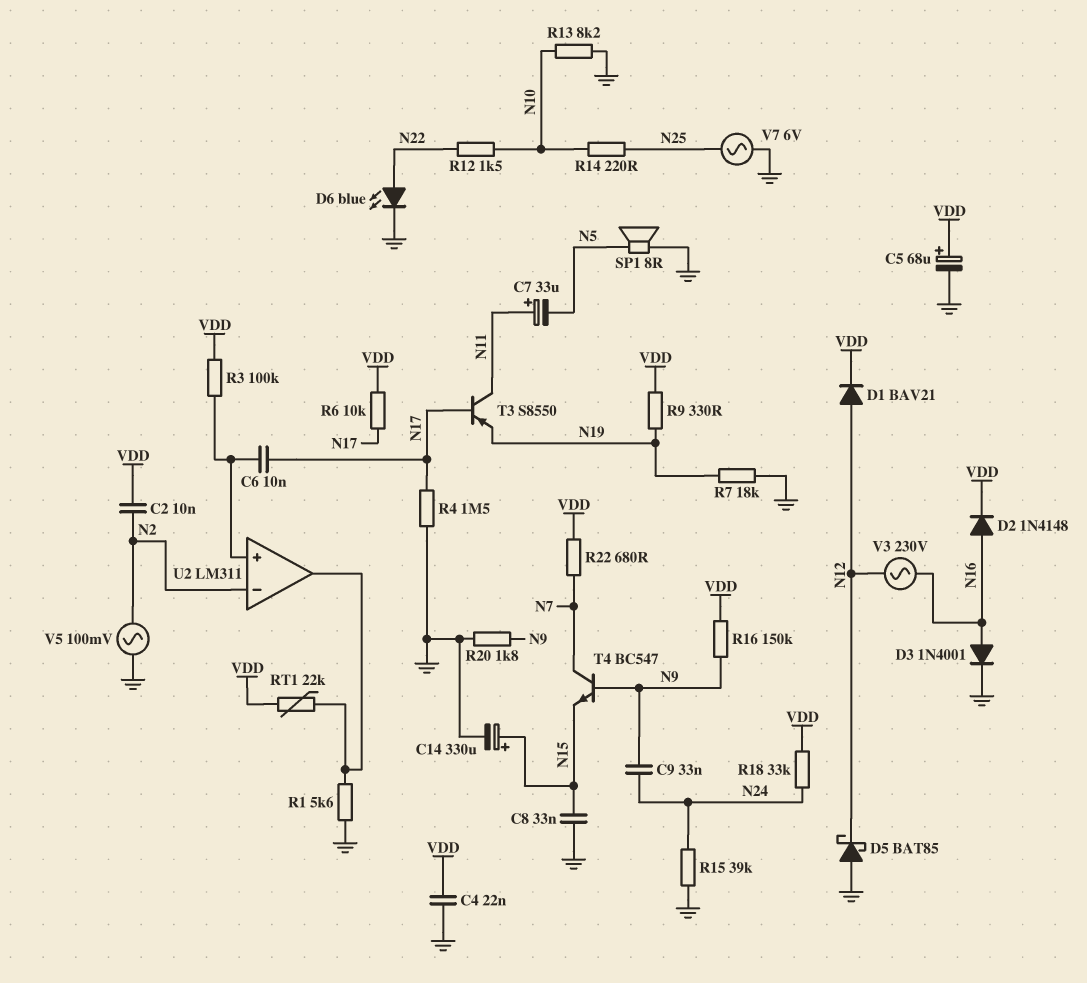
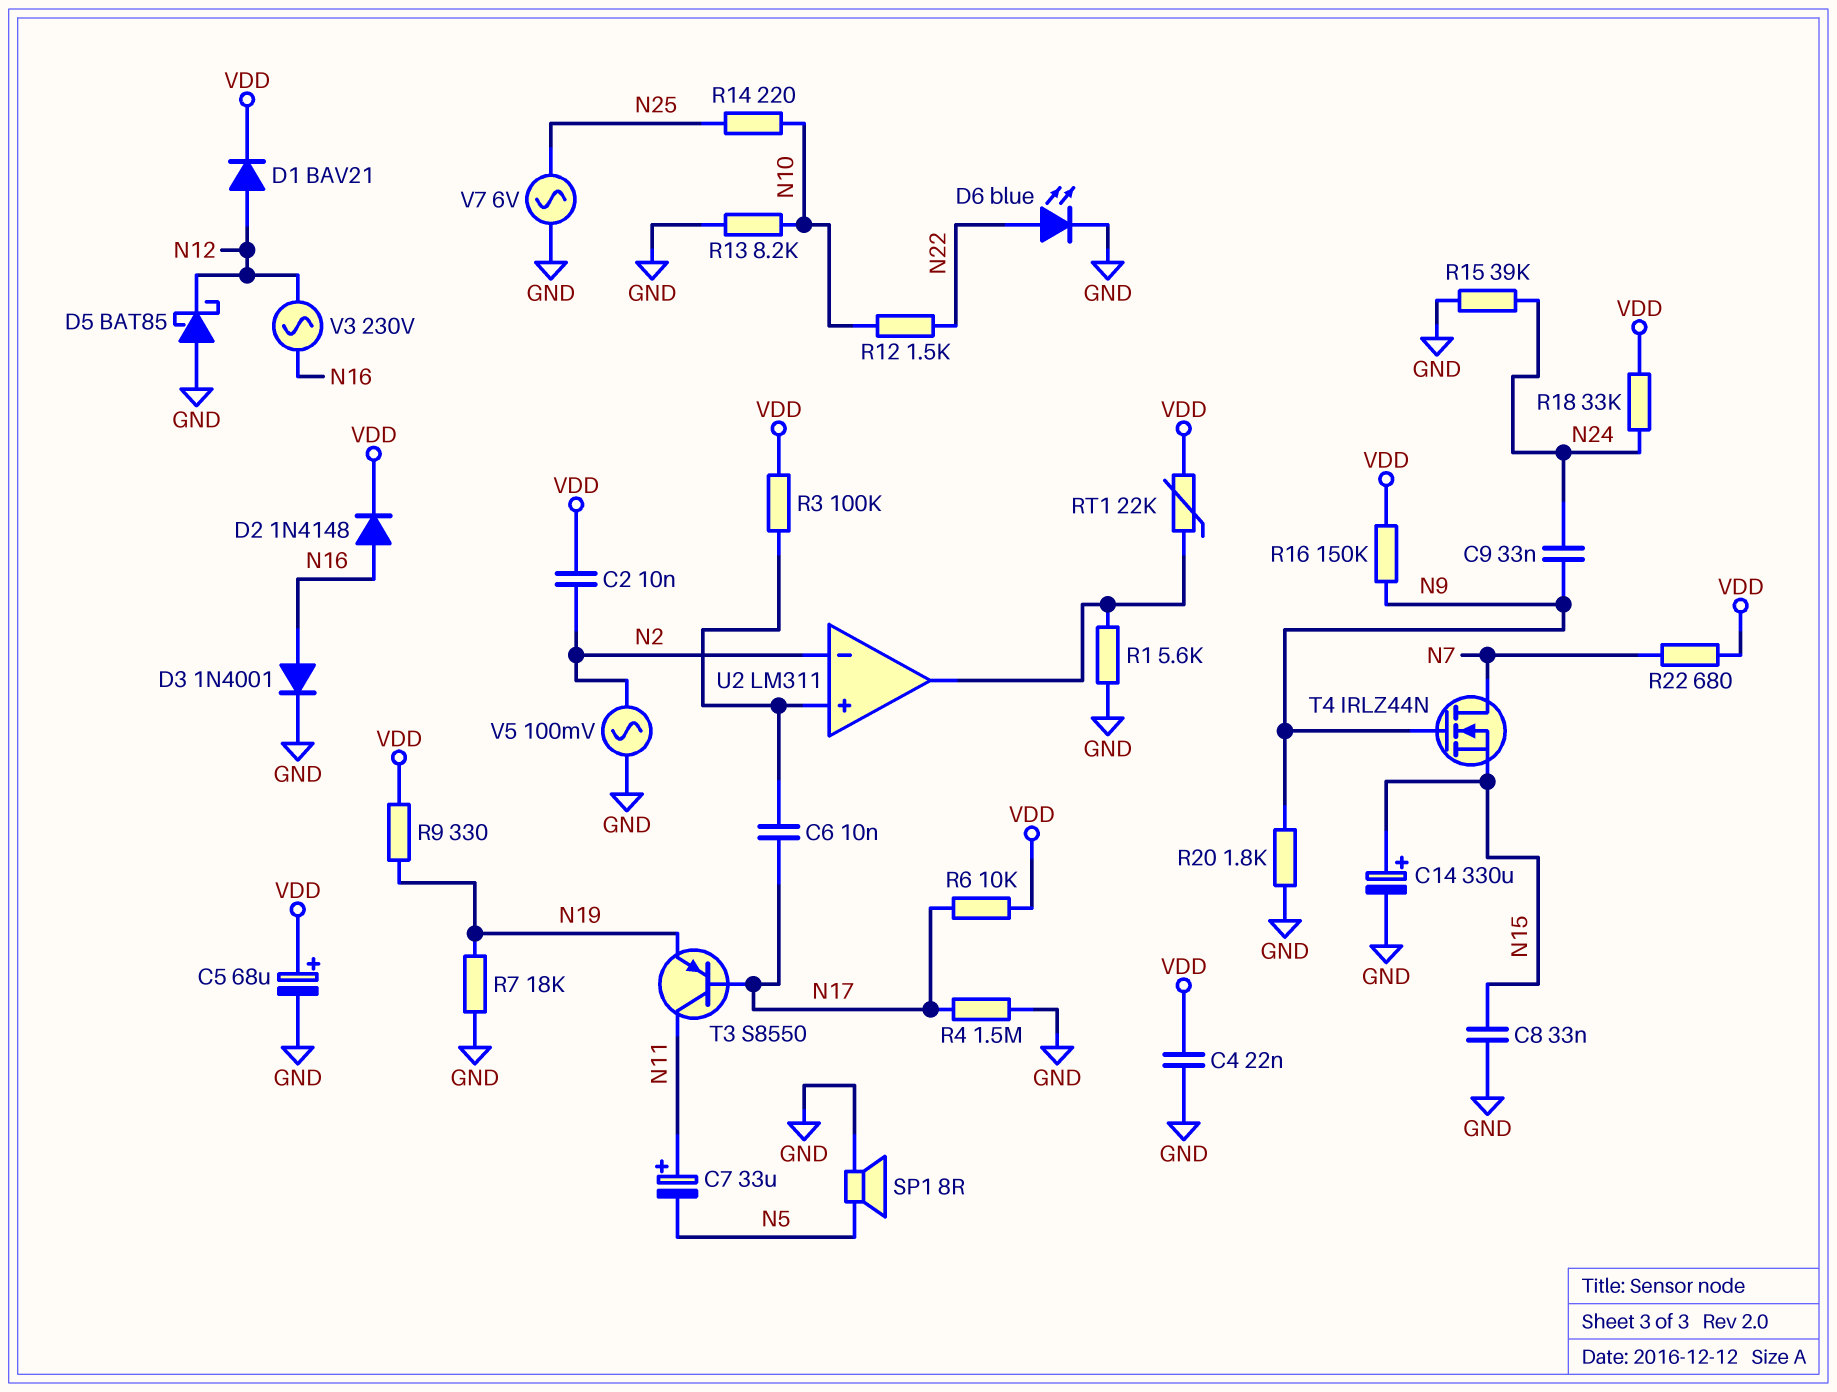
T4: NPN BC547 (B N9, C N7, E N15) -> NMOS IRLZ44N (G N9, D N7, S N15)

